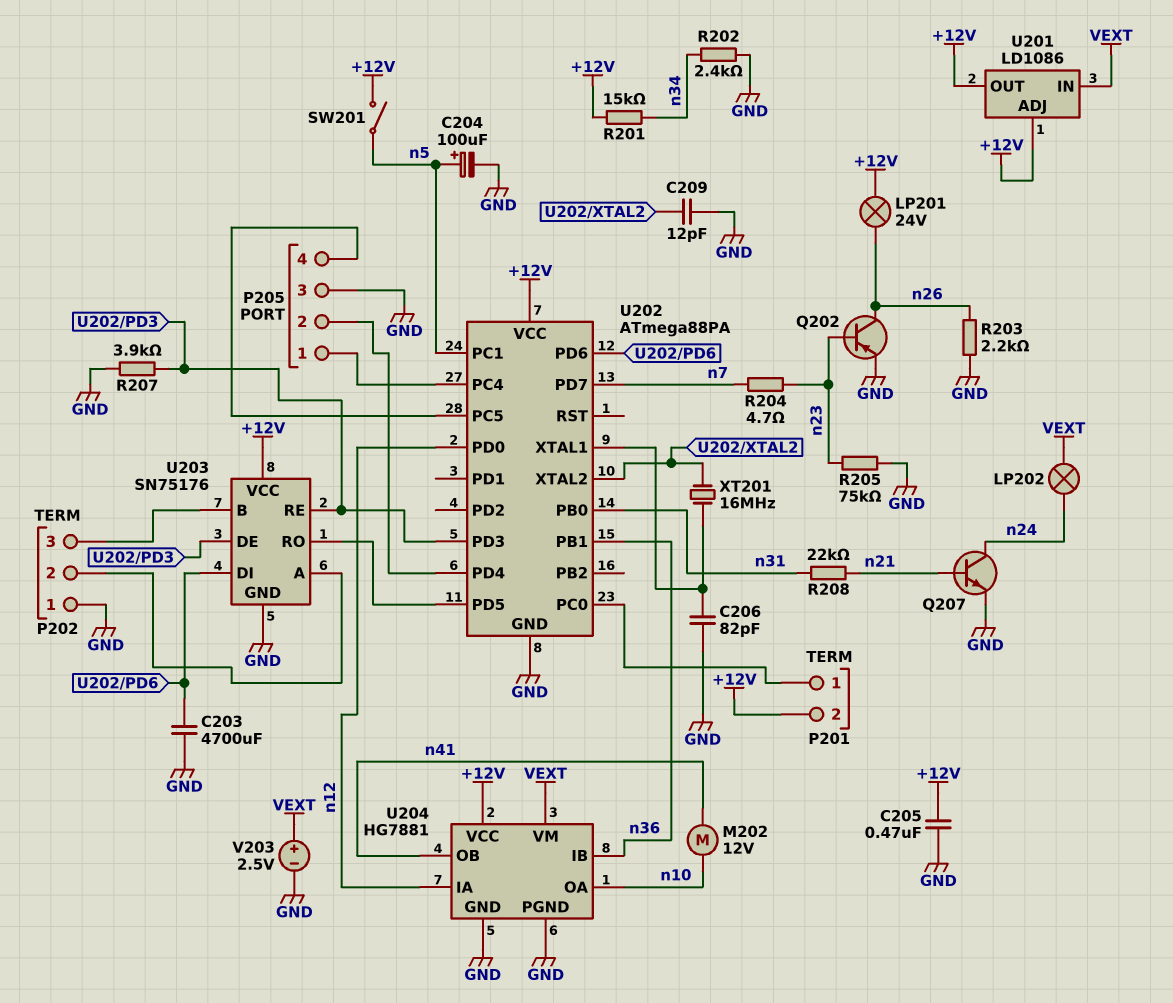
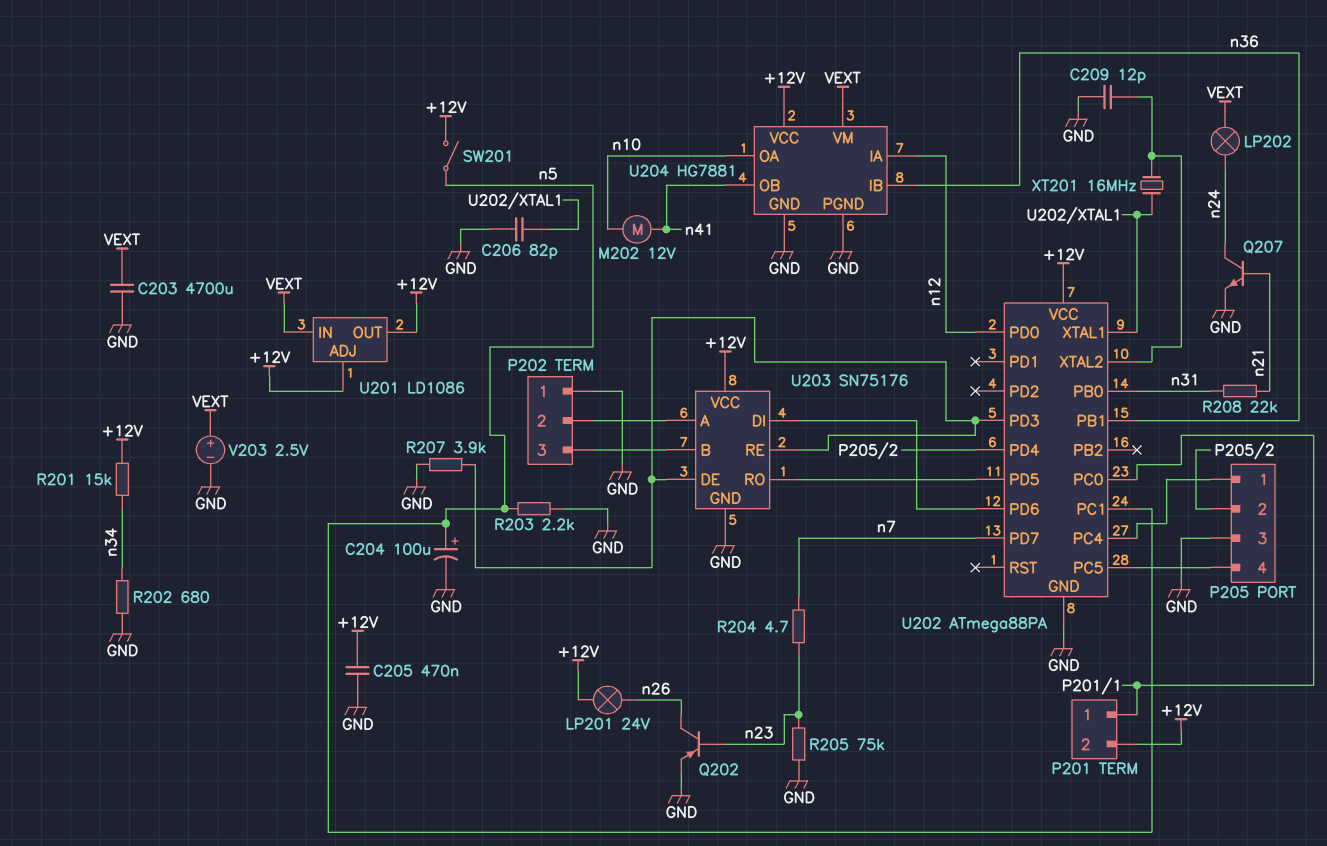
C203: 4700uF (GND, U202/PD6) -> 4700uF (GND, VEXT)
R202: 2.4k (GND, n34) -> 680 (GND, n34)
R203: 2.2k (GND, n26) -> 2.2k (GND, n5)

